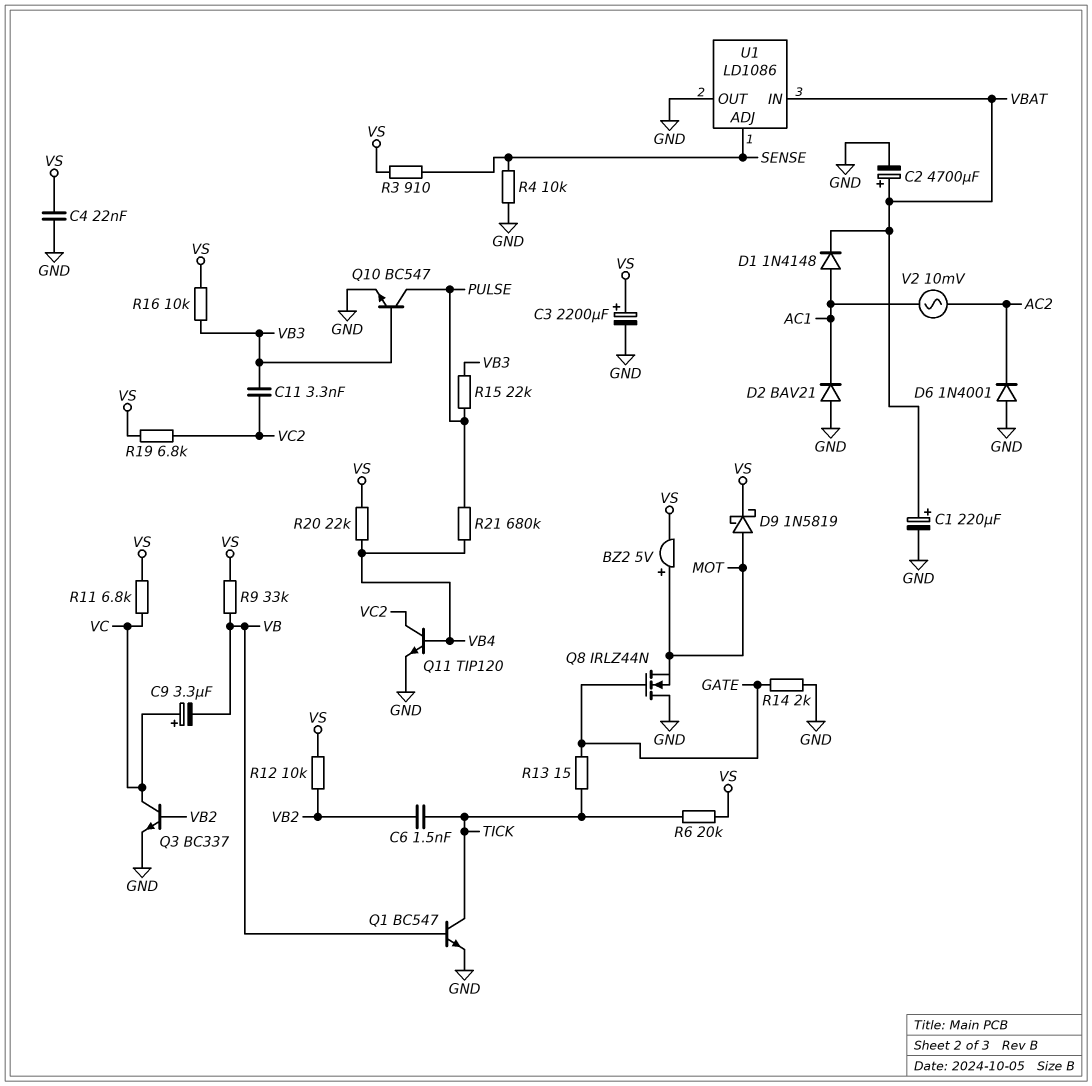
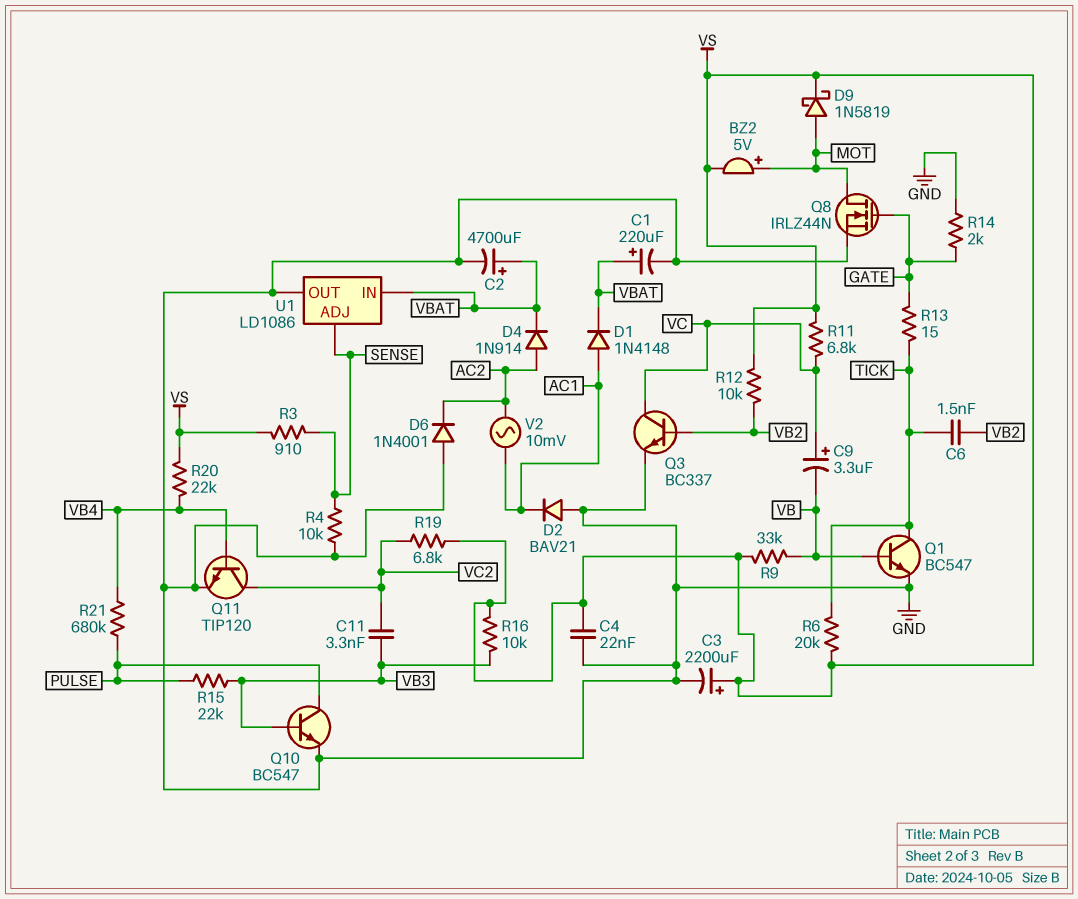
D4: none -> diode 1N914 (A AC2, K VBAT)
Q8: NMOS IRLZ44N (G GATE, D GND, S MOT) -> NMOS IRLZ44N (G GATE, D MOT, S GND)

